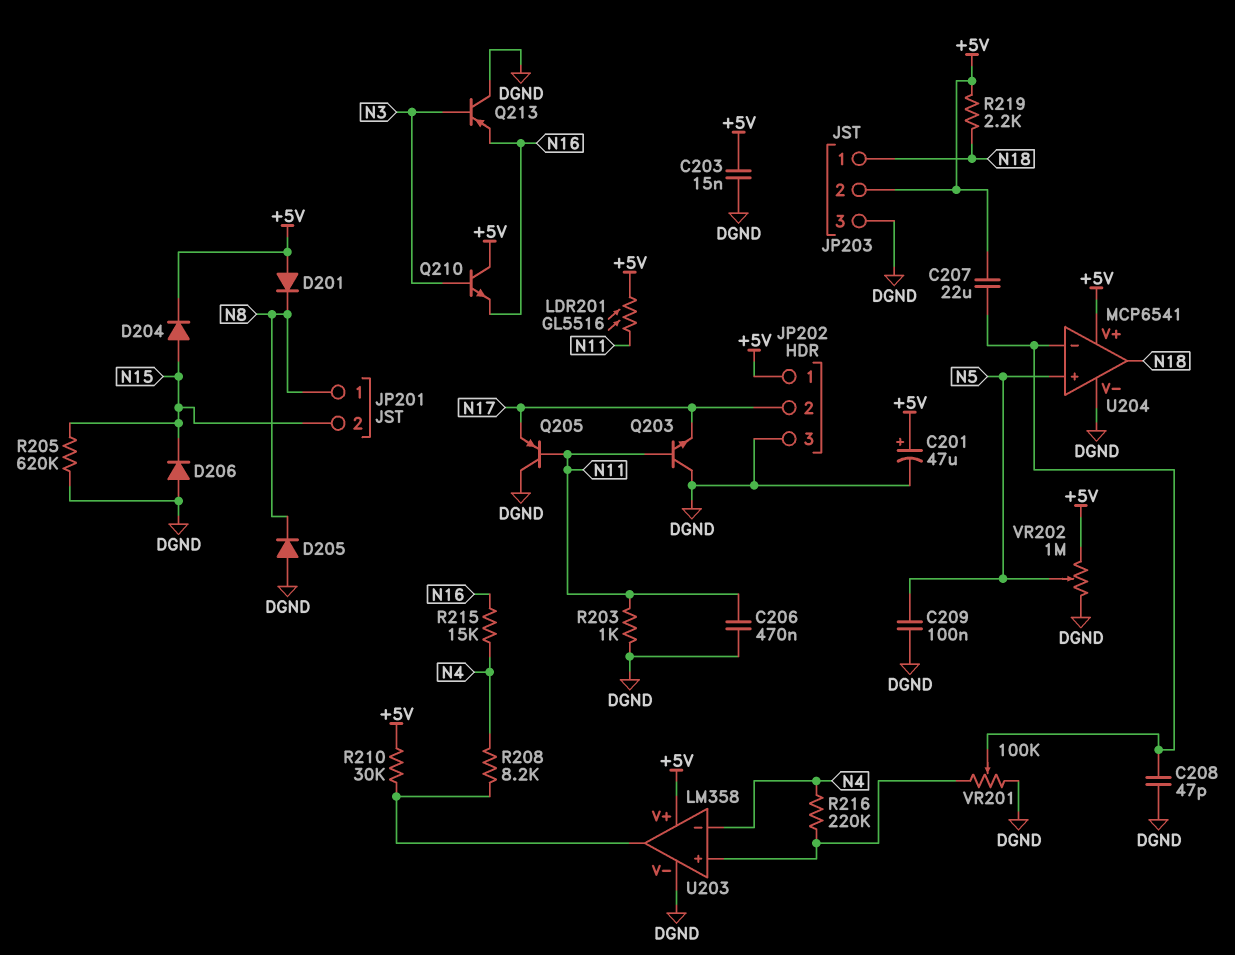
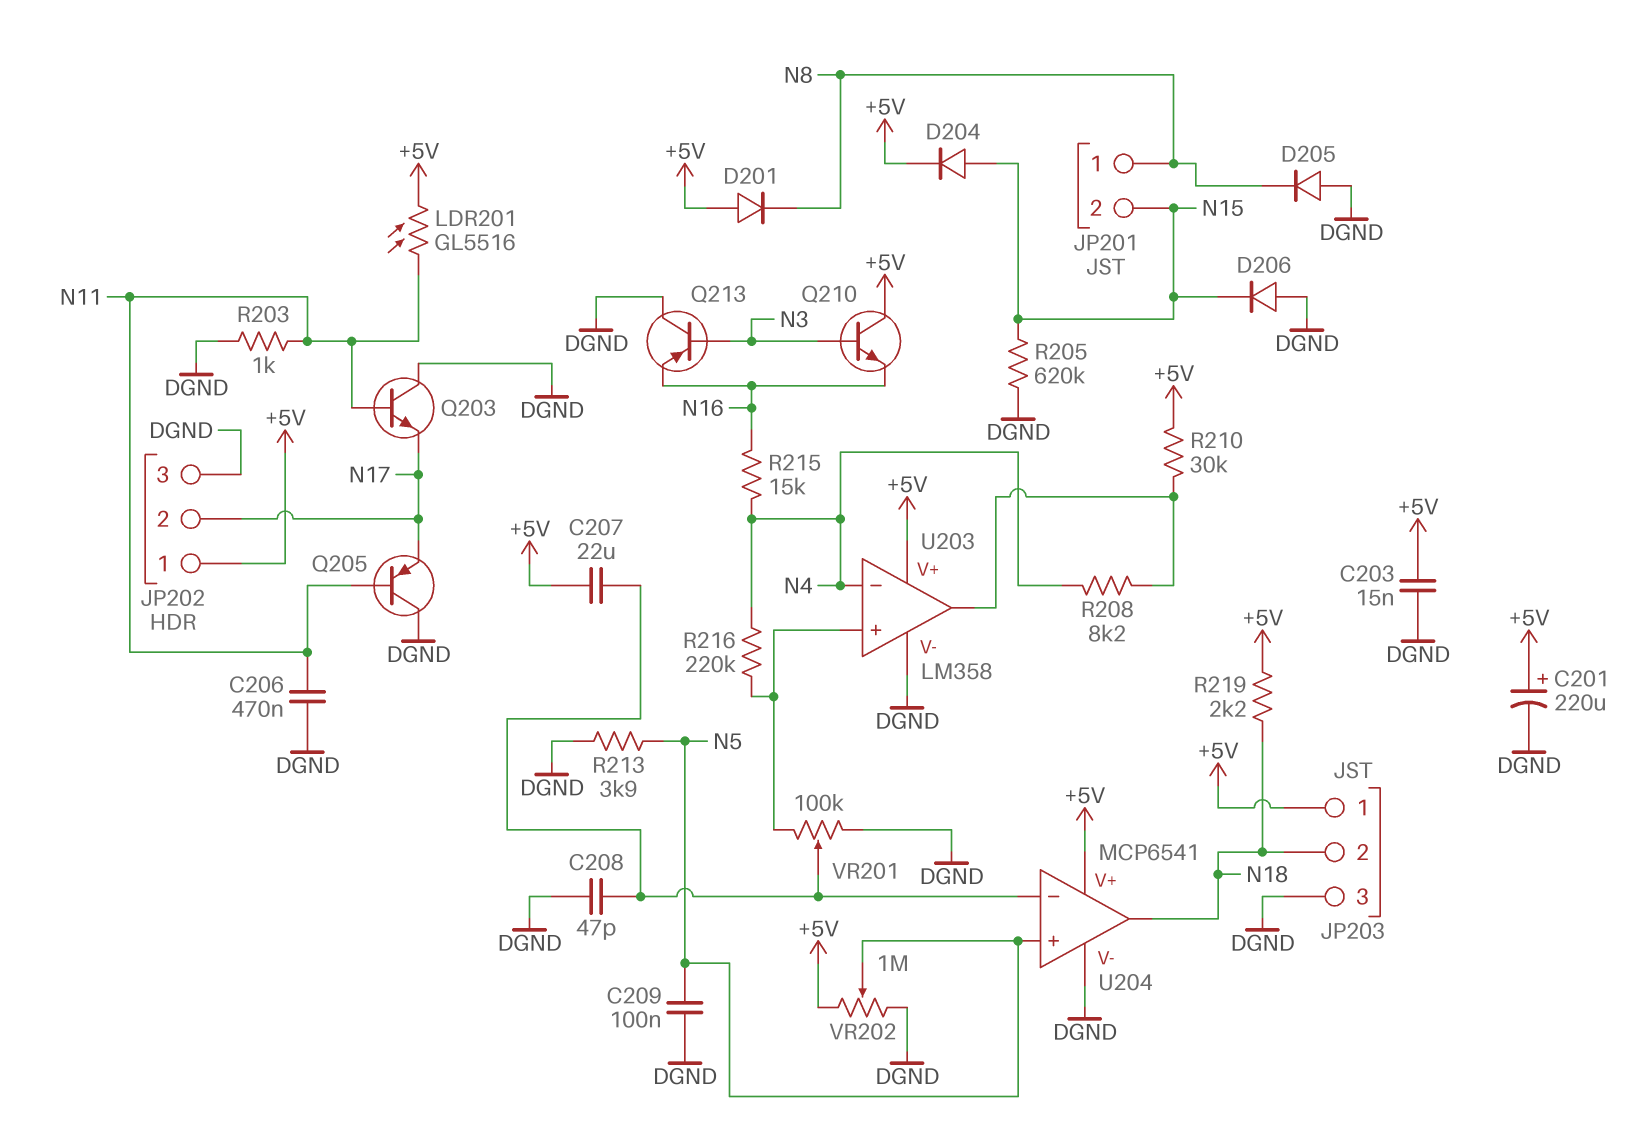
C201: 47uF (plus +5V, minus DGND) -> 220uF (plus +5V, minus DGND)
JP203 pin 1: N18 -> +5V
JP203 pin 2: +5V -> N18
R213: none -> 3.9k (DGND, N5)

